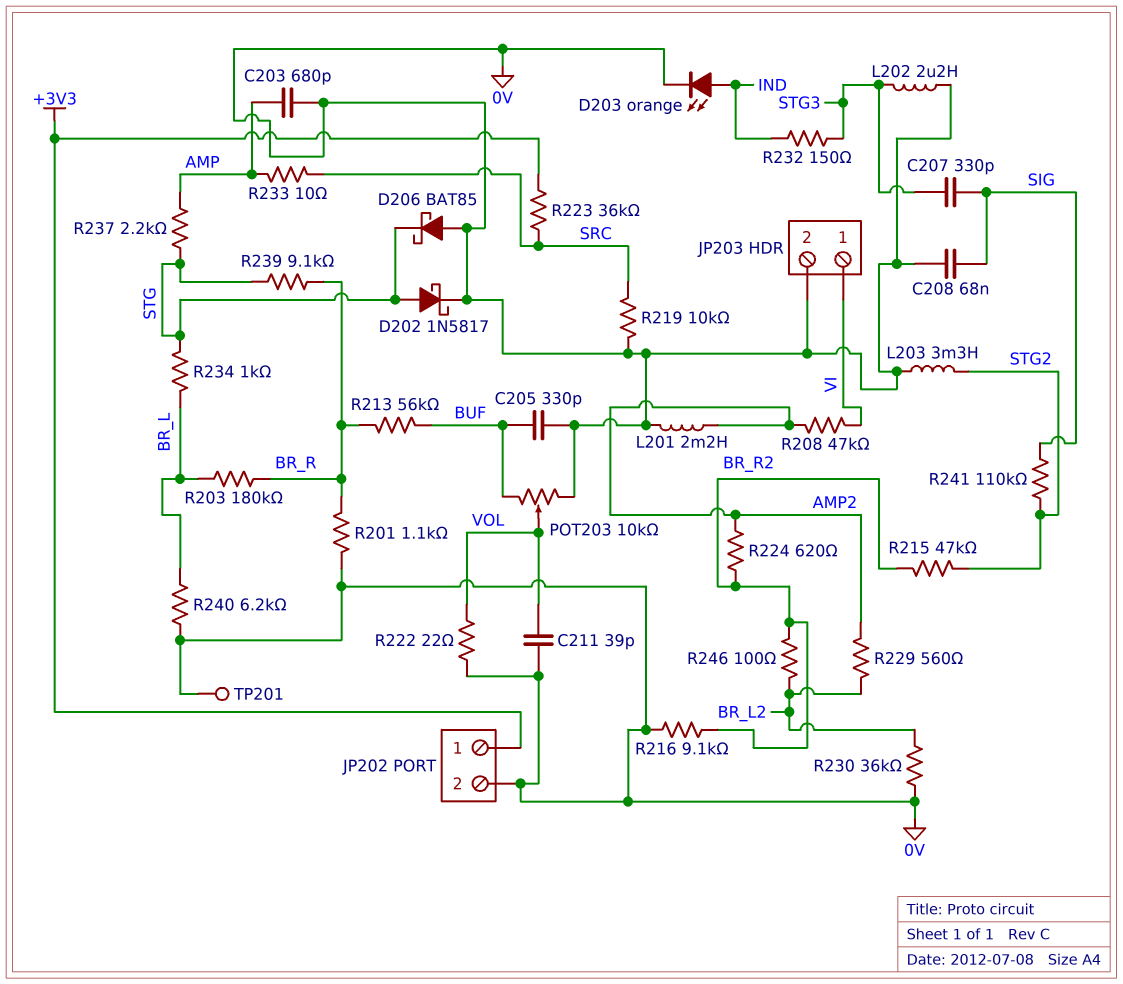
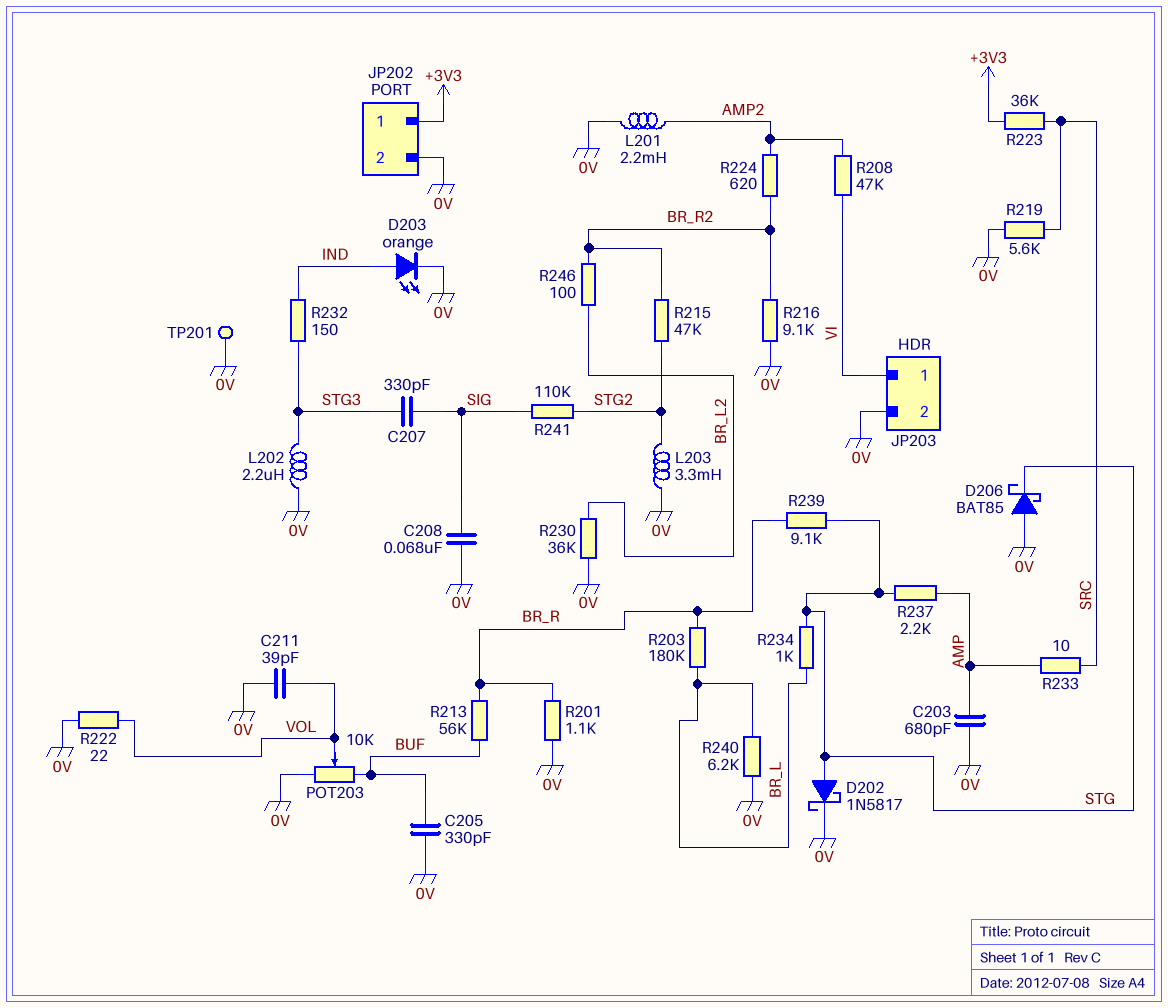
R219: 10k (0V, SRC) -> 5.6k (0V, SRC)
R229: 560 (AMP2, BR_L2) -> none

